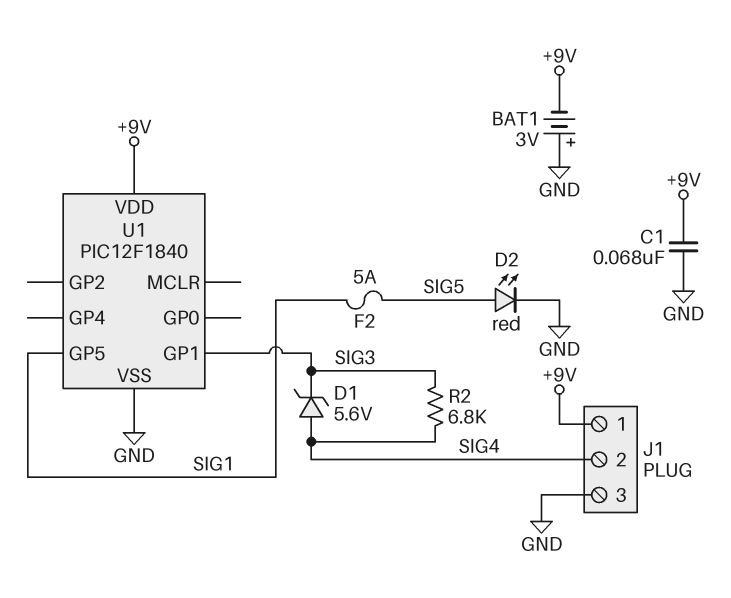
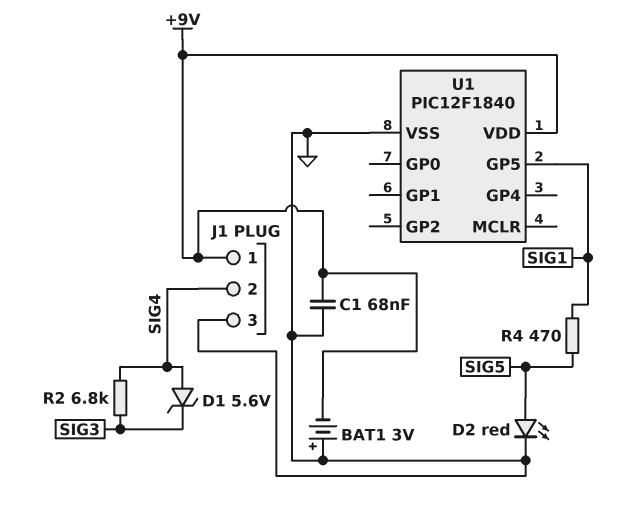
F2: 5A (SIG1, SIG5) -> none
R4: none -> 470 (SIG1, SIG5)
U1 pin GP1: SIG3 -> none

